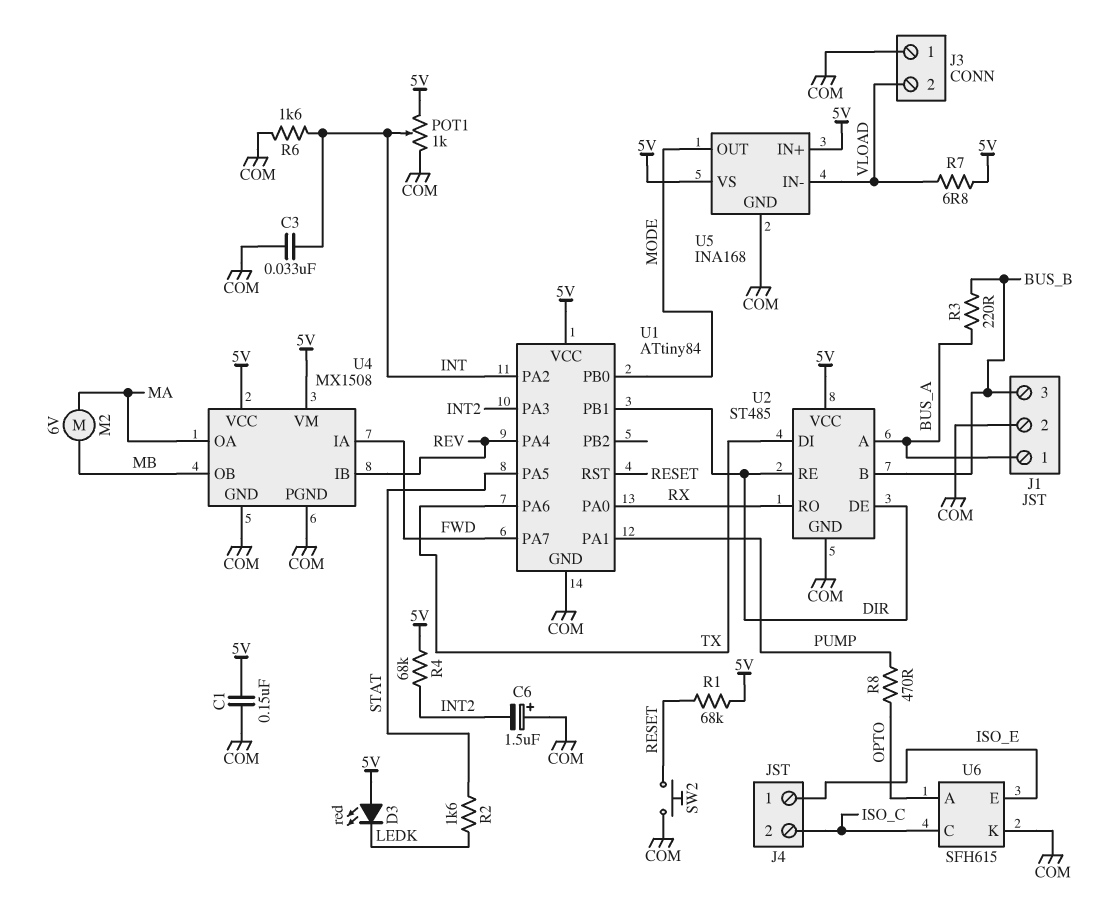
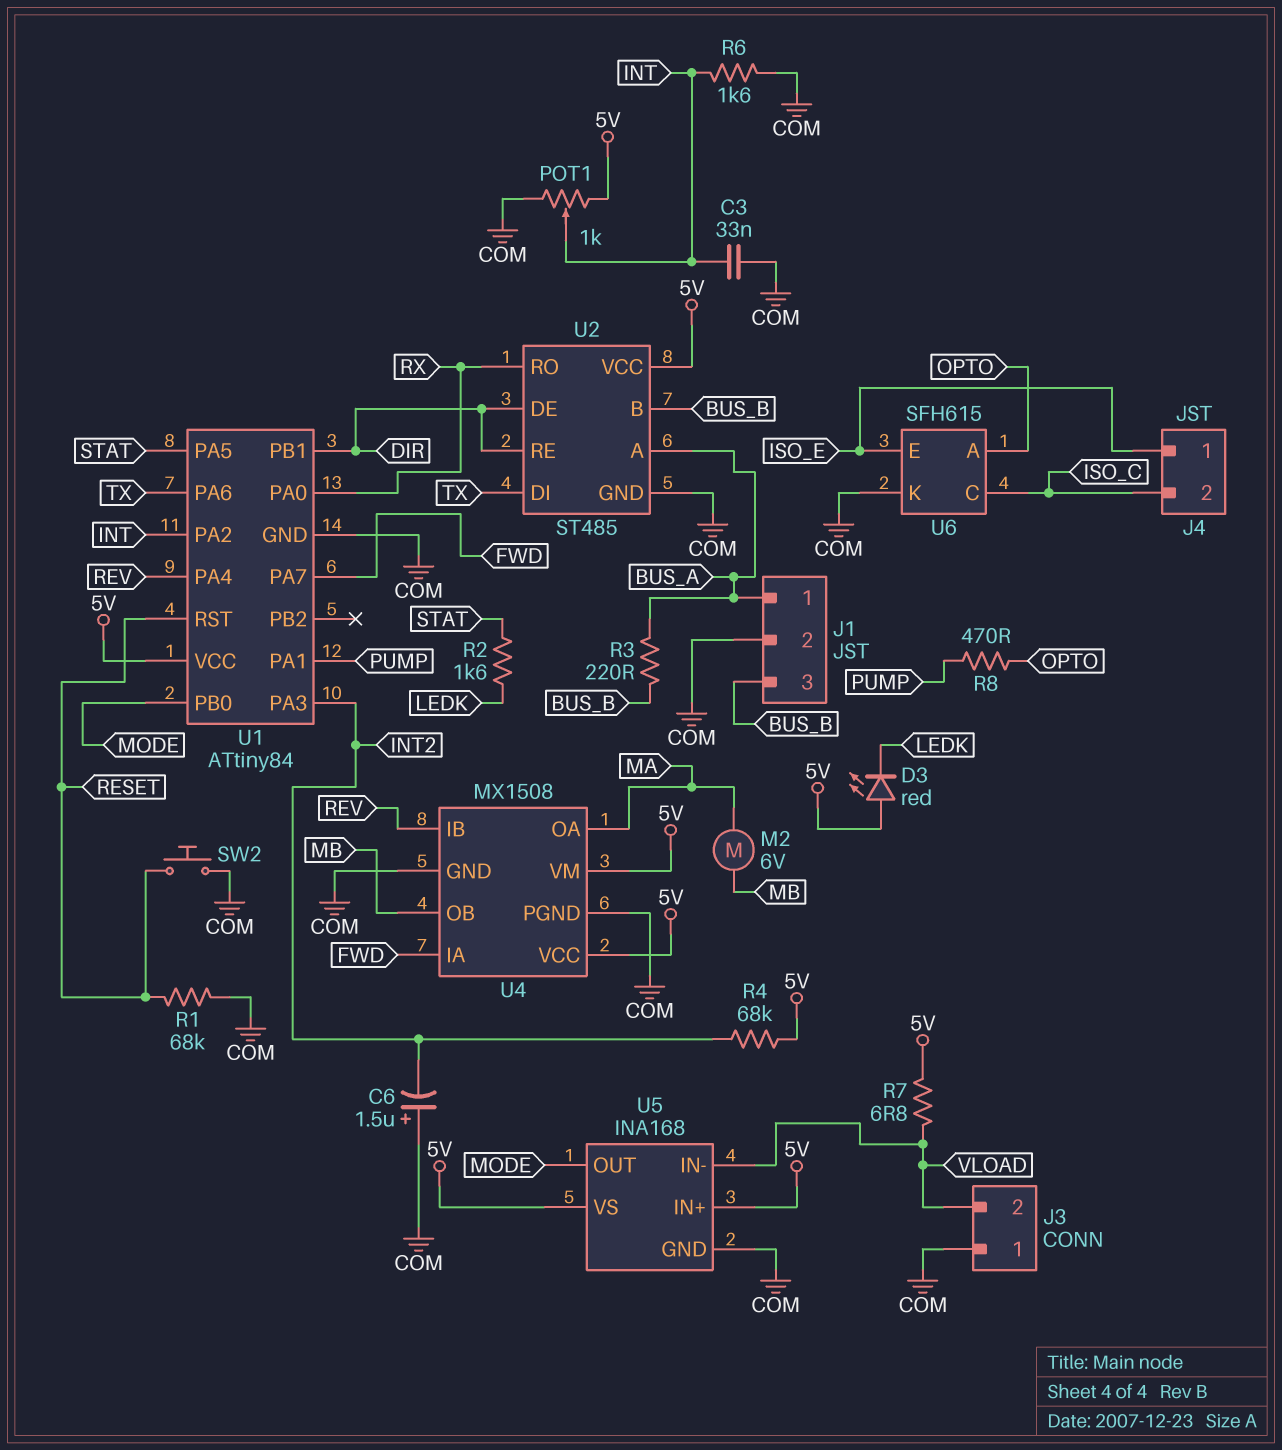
C1: 150nF (5V, COM) -> none
R1: 68k (5V, RESET) -> 68k (COM, RESET)

